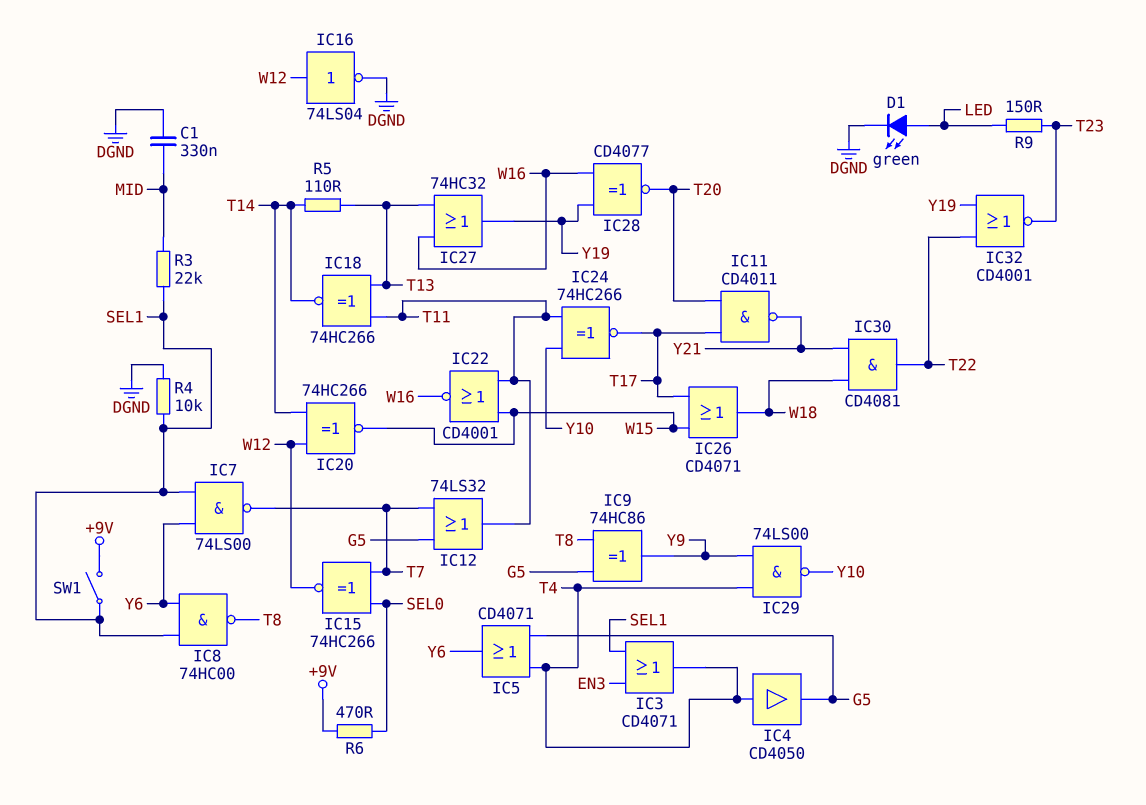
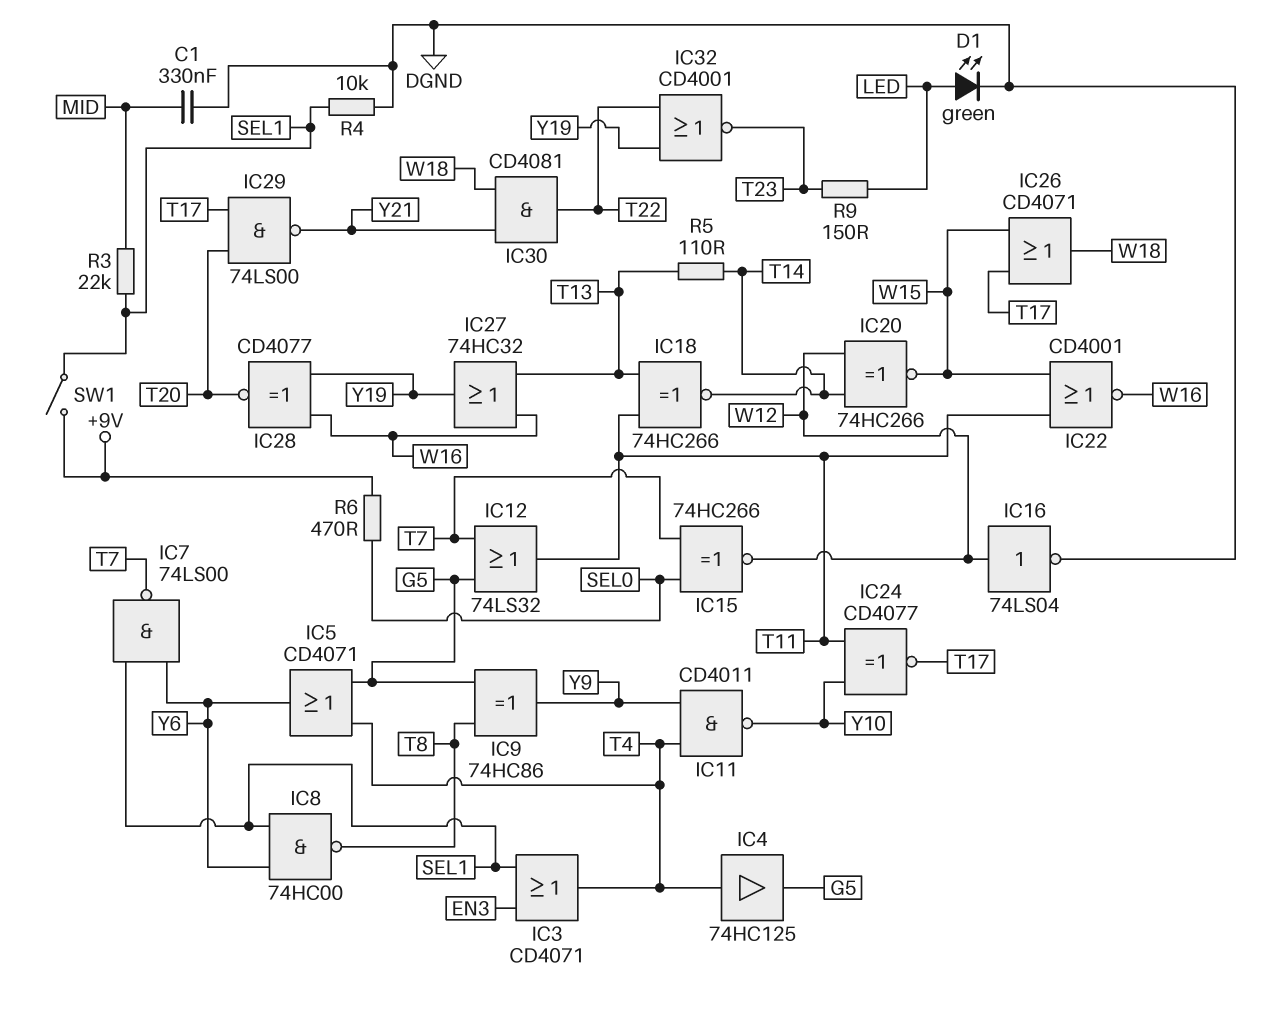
IC4: buffer CD4050 (in T4, out G5) -> buffer 74HC125 (in T4, out G5)
IC11: NAND CD4011 (in T17, in T20, out Y21) -> NAND CD4011 (in T4, in Y9, out Y10)
IC24: XNOR 74HC266 (in T11, in Y10, out T17) -> XNOR CD4077 (in T11, in Y10, out T17)
IC29: NAND 74LS00 (in T4, in Y9, out Y10) -> NAND 74LS00 (in T17, in T20, out Y21)

